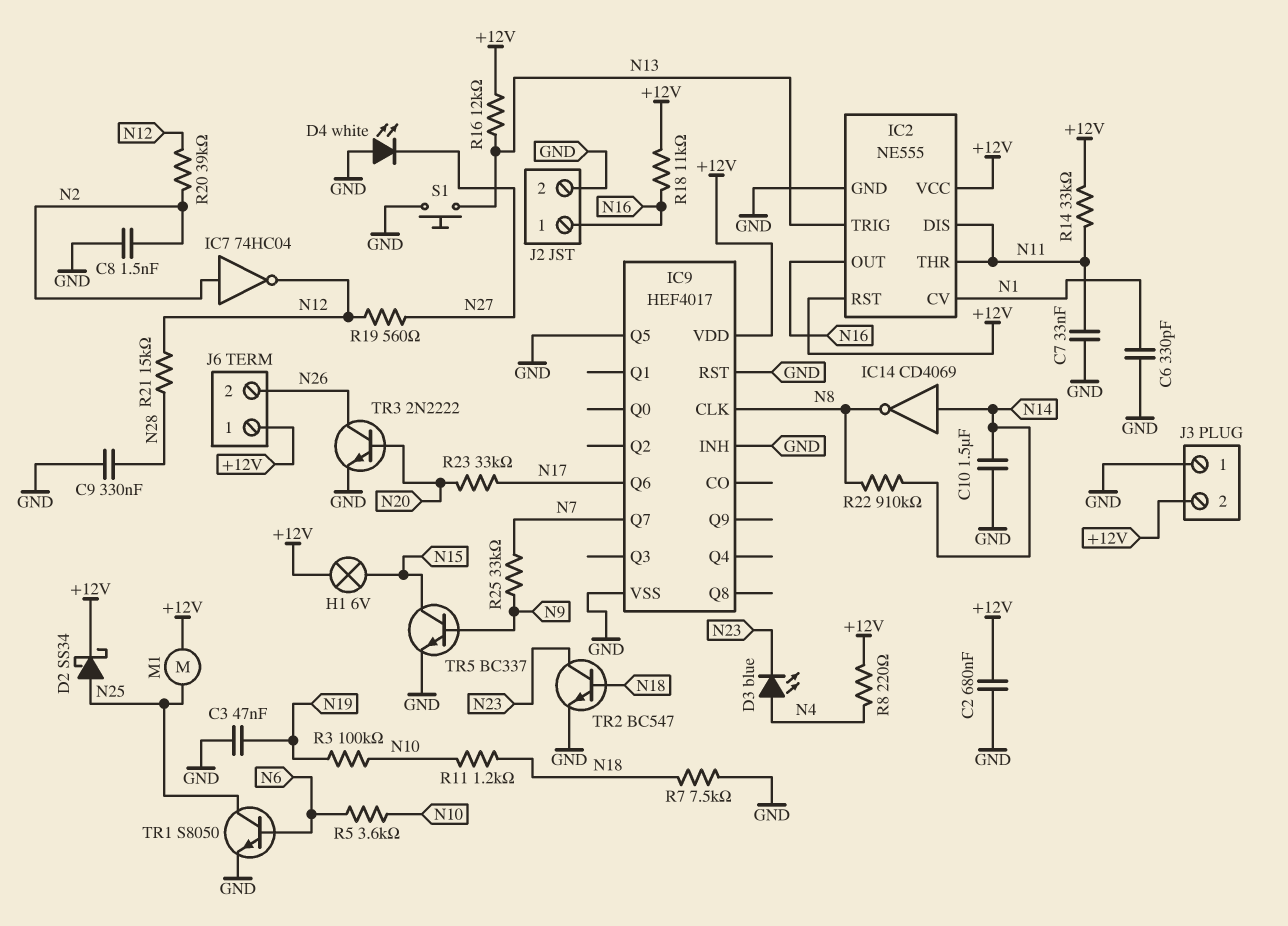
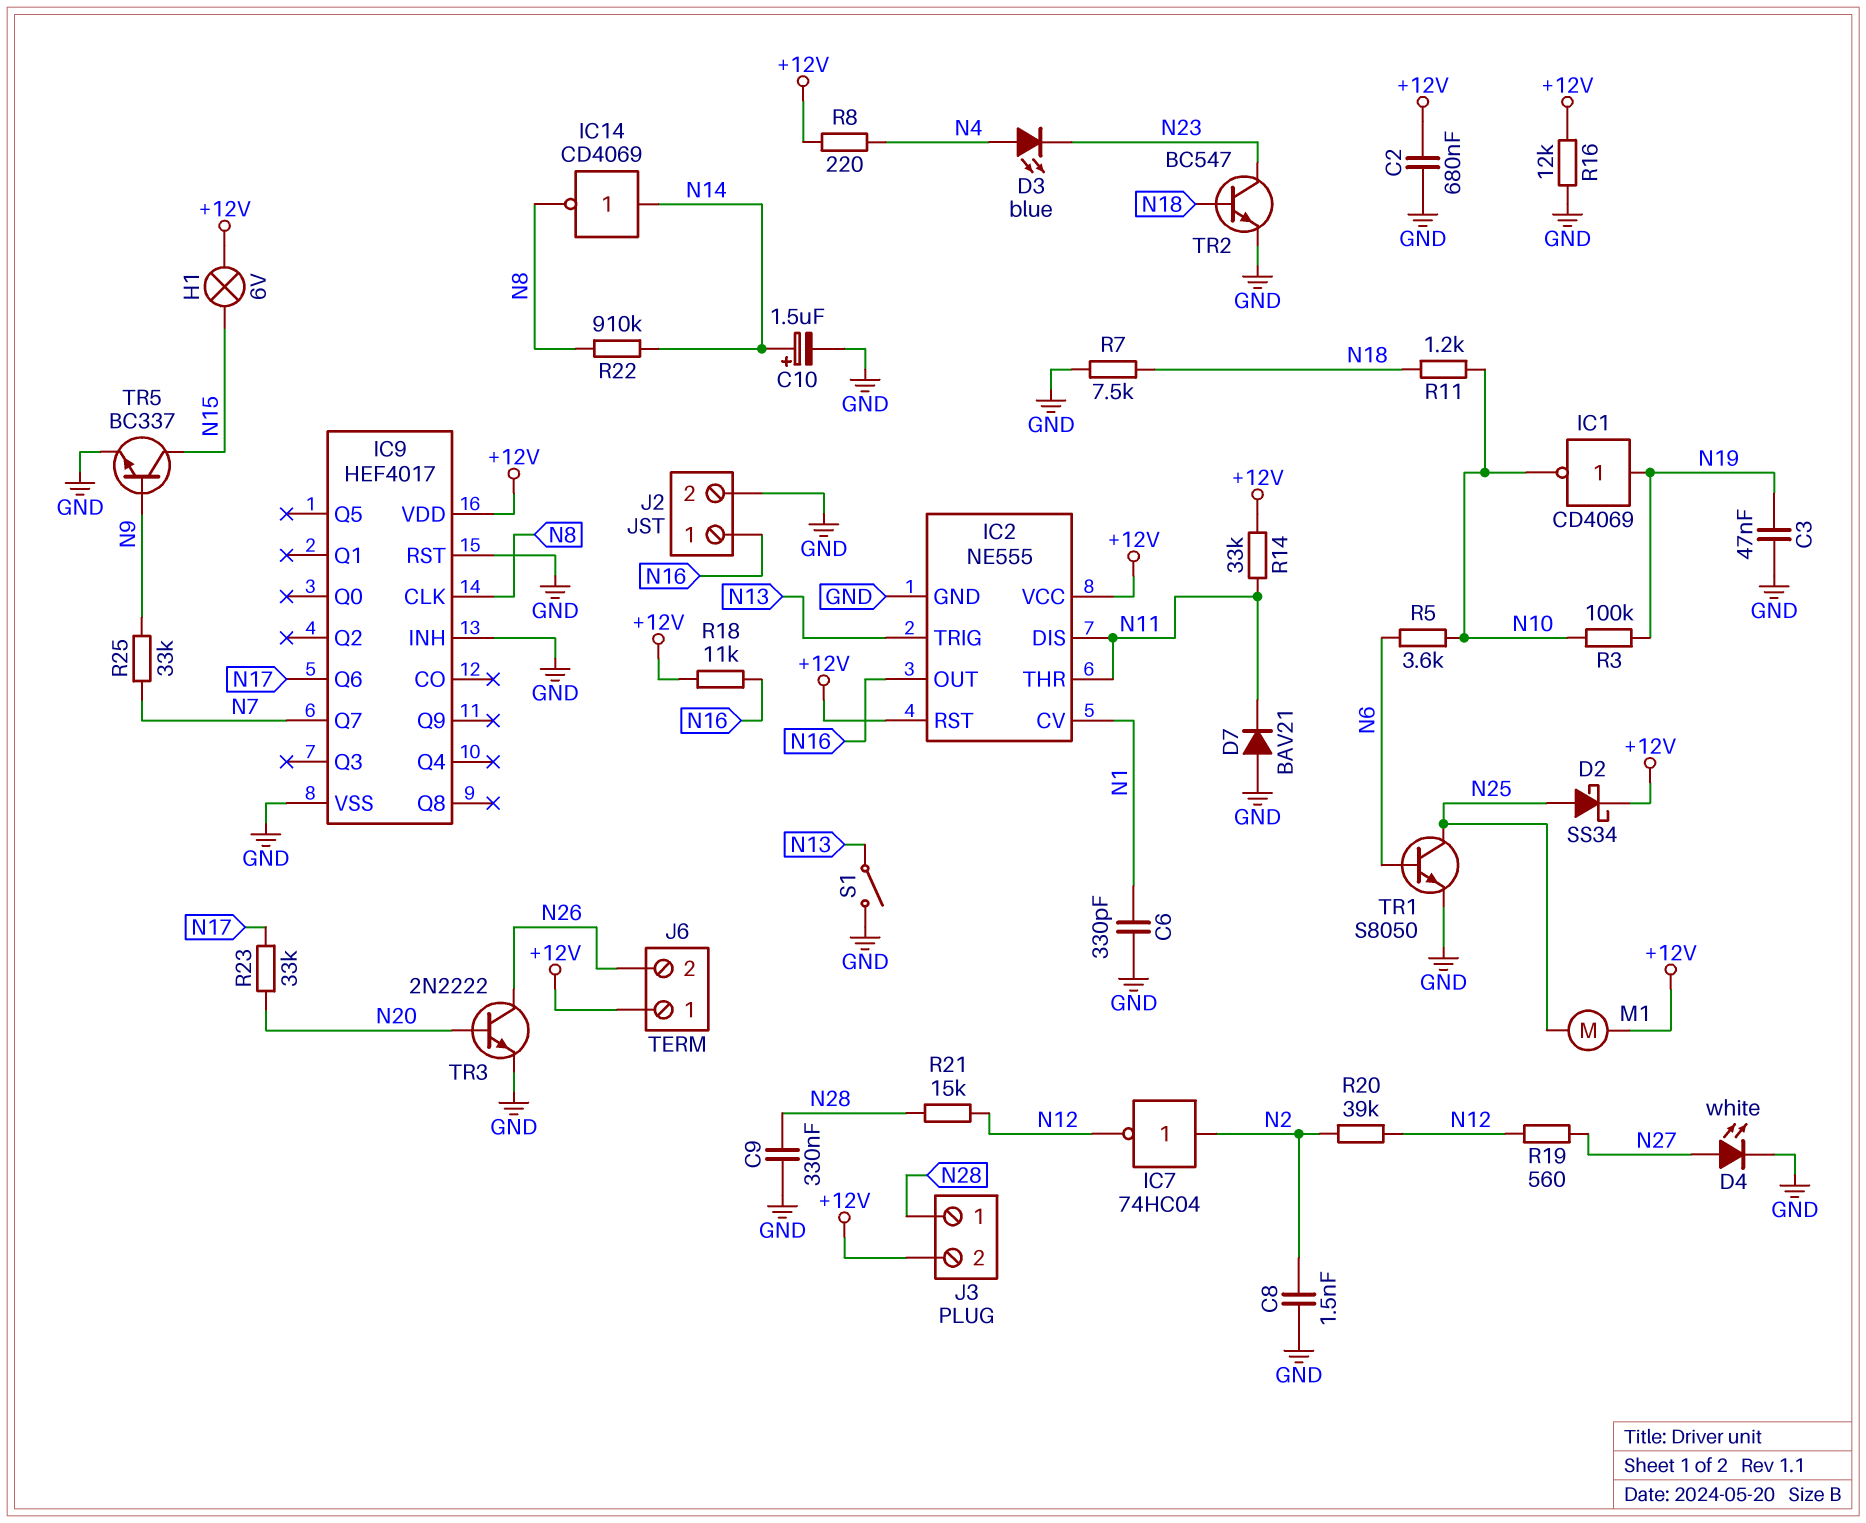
C7: 33nF (GND, N11) -> none
C10: 1.5uF (GND, N14) -> 1.5uF (plus N14, minus GND)
D4: LED white (A GND, K N27) -> LED white (A N27, K GND)
D7: none -> diode BAV21 (A GND, K N11)
IC1: none -> NOT CD4069 (in N19, out N10)
IC9 pin Q5: GND -> none
J3 pin 1: GND -> N28
R16: 12k (+12V, N13) -> 12k (+12V, GND)
S1: button (GND, N13) -> switch (GND, N13)

